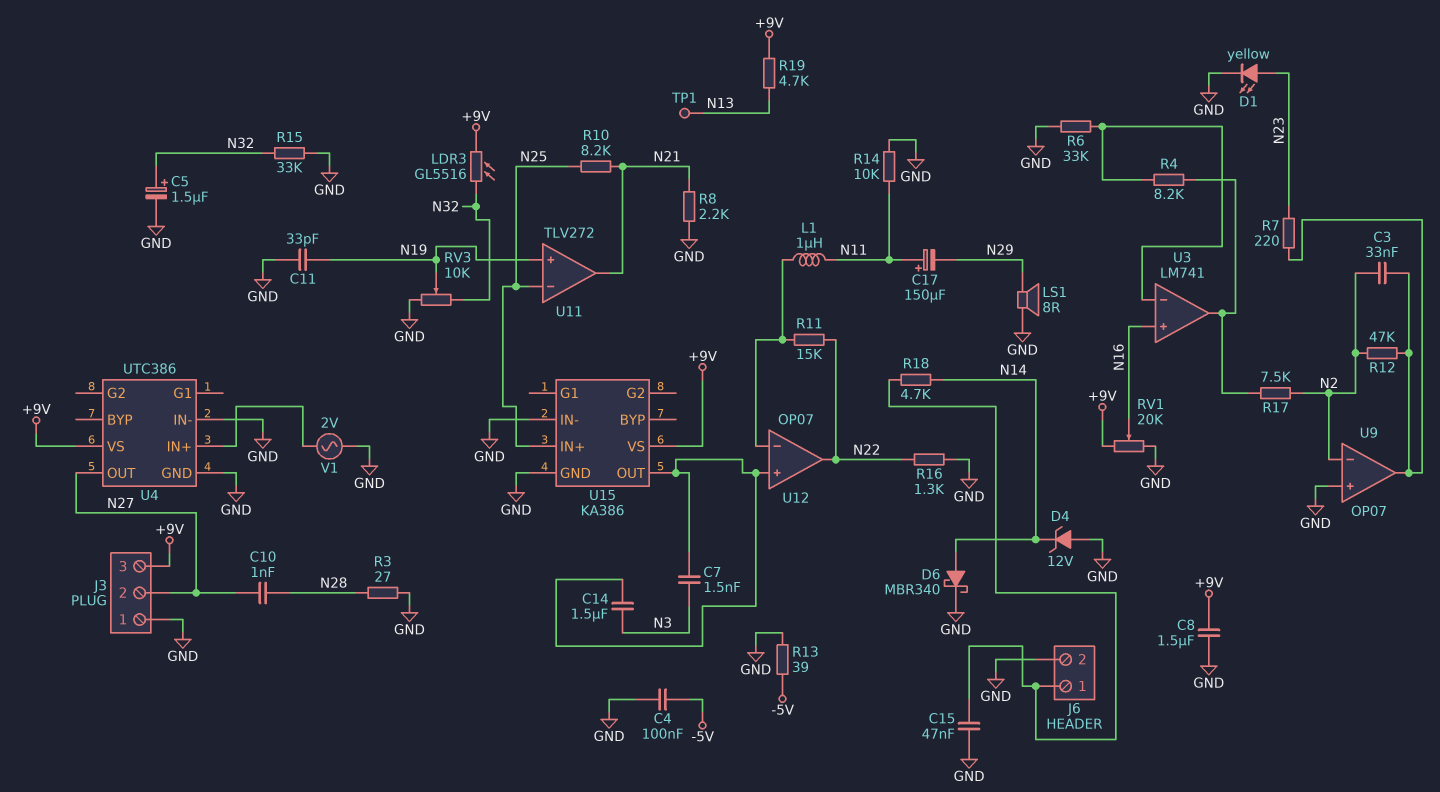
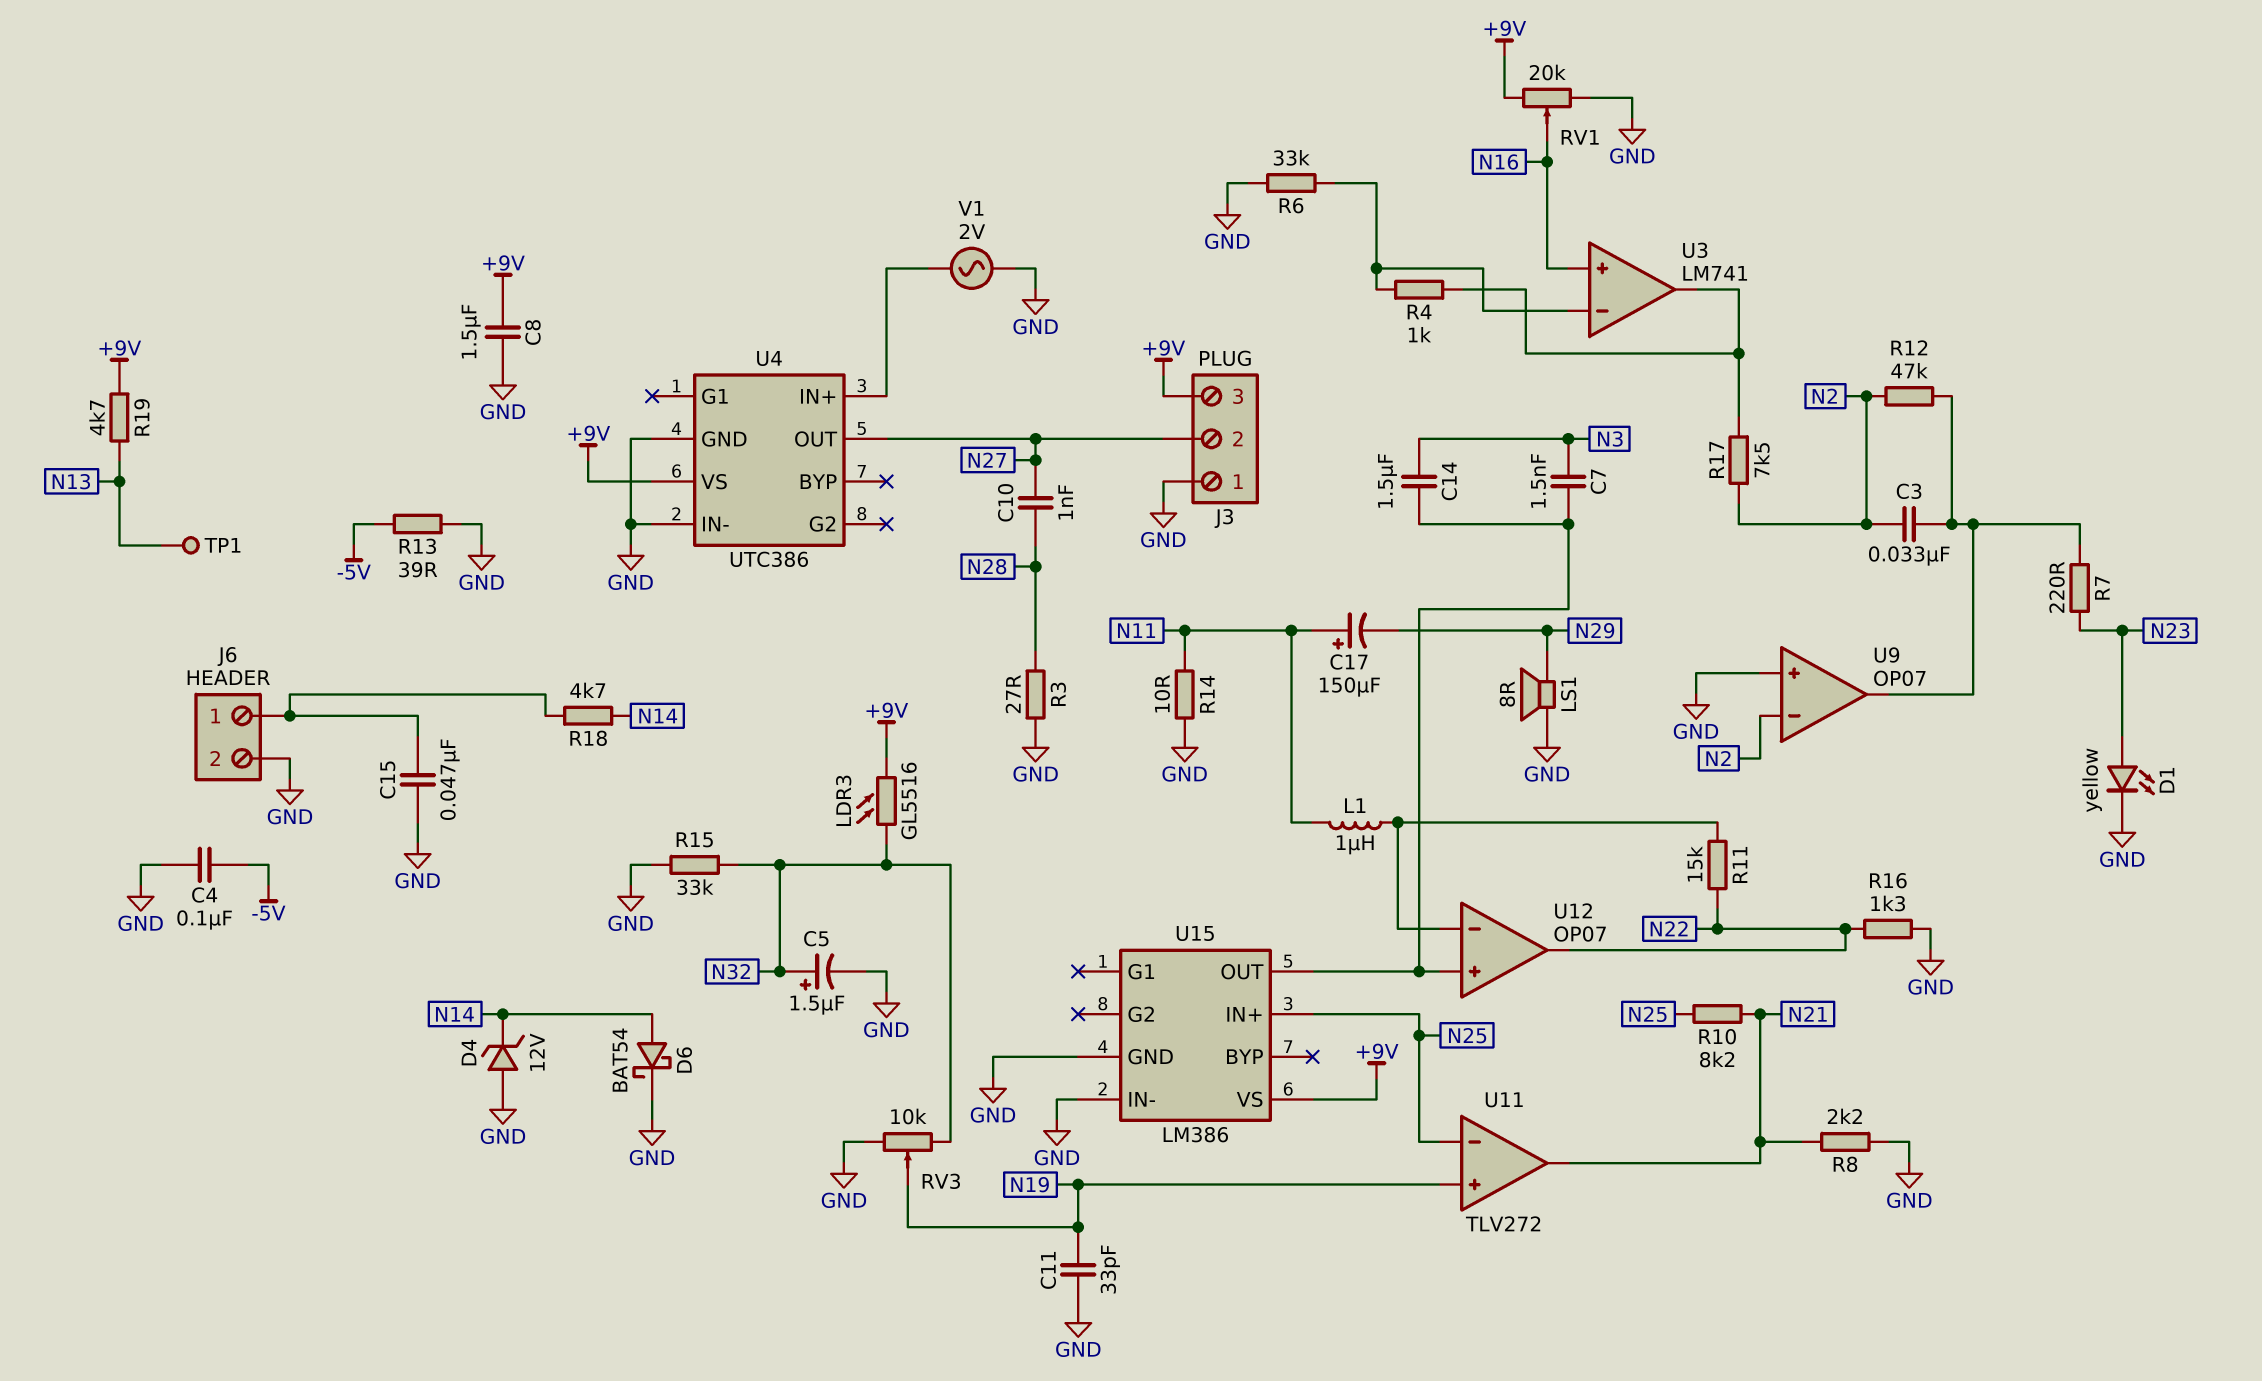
D6: schottky MBR340 (A N14, K GND) -> schottky BAT54 (A N14, K GND)
R4: 8.2k (U3/in-, U3/out) -> 1k (U3/in-, U3/out)
R14: 10k (GND, N11) -> 10 (GND, N11)
U15: KA386 -> LM386

